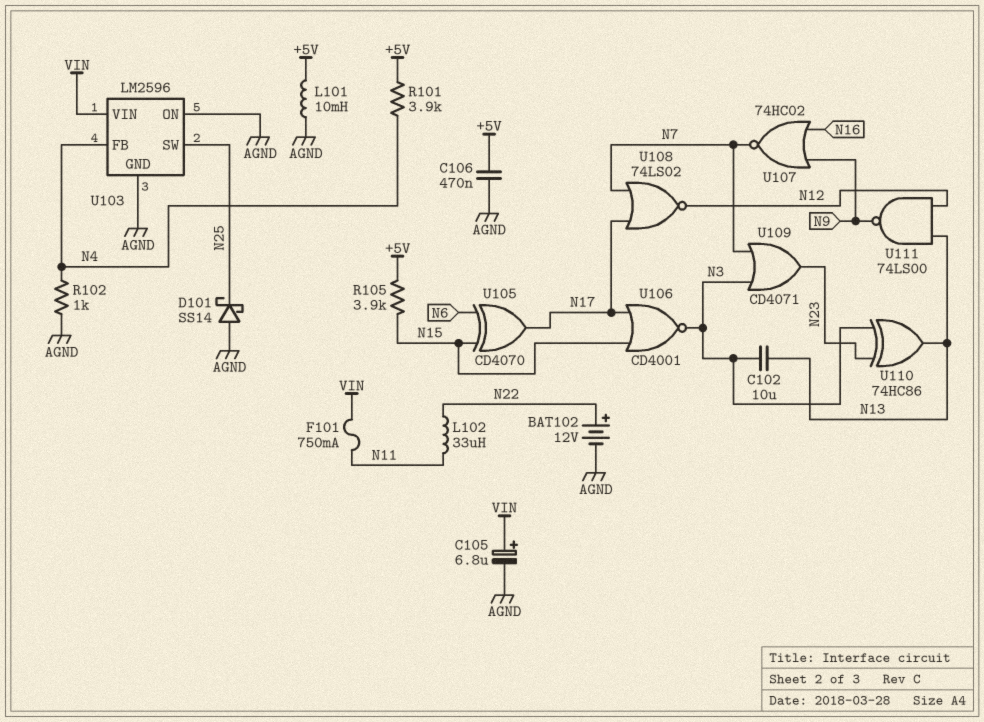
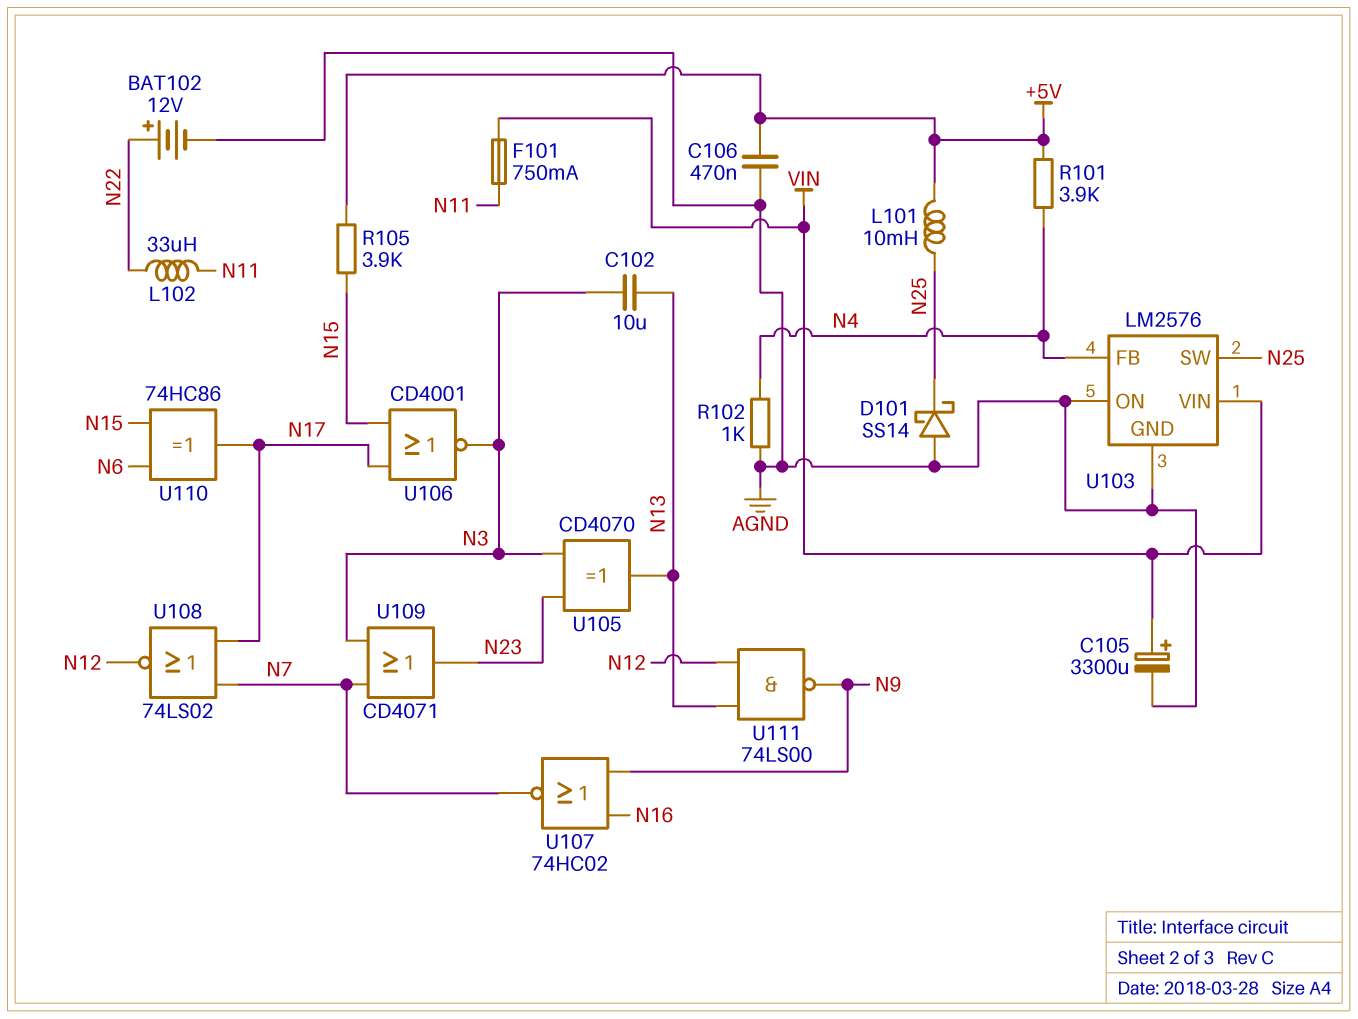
C105: 6.8uF (plus VIN, minus AGND) -> 3300uF (plus VIN, minus AGND)
L101: 10mH (+5V, AGND) -> 10mH (+5V, N25)
U103: LM2596 -> LM2576
U105: XOR CD4070 (in N6, in N15, out N17) -> XOR CD4070 (in N3, in N23, out N13)
U110: XOR 74HC86 (in N3, in N23, out N13) -> XOR 74HC86 (in N6, in N15, out N17)

